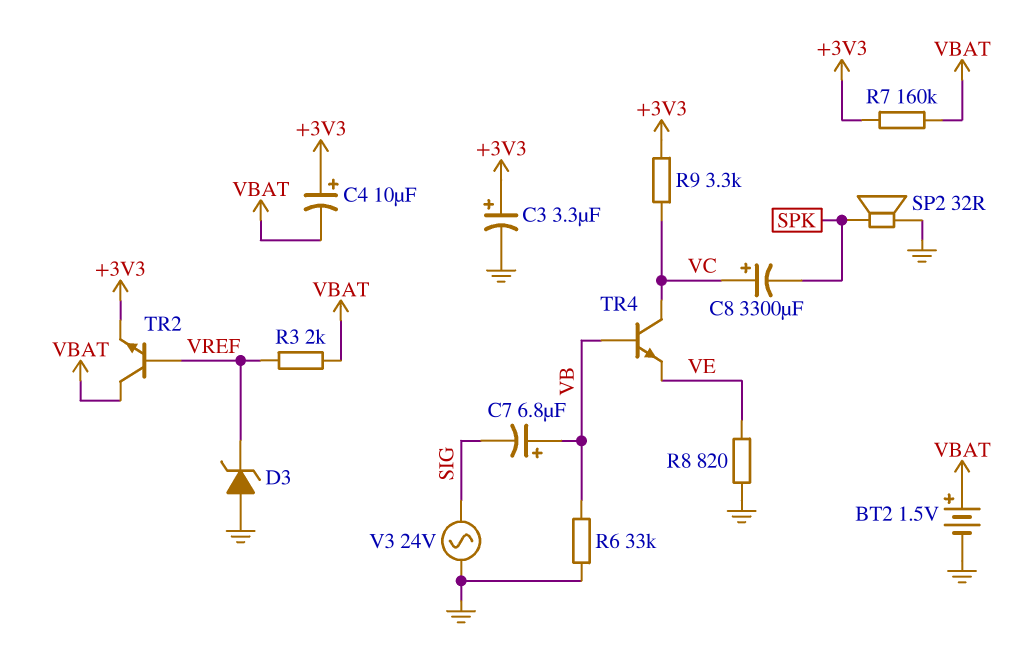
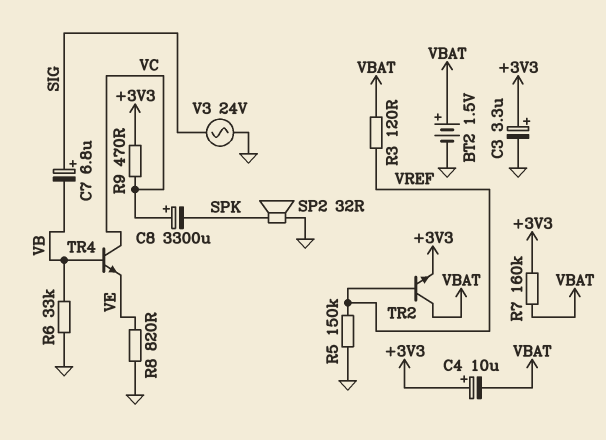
C7: 6.8uF (plus VB, minus SIG) -> 6.8uF (plus SIG, minus VB)
D3: zener (A GND, K VREF) -> none
R3: 2k (VBAT, VREF) -> 120 (VBAT, VREF)
R5: none -> 150k (GND, VREF)
R9: 3.3k (+3V3, VC) -> 470 (+3V3, VC)

